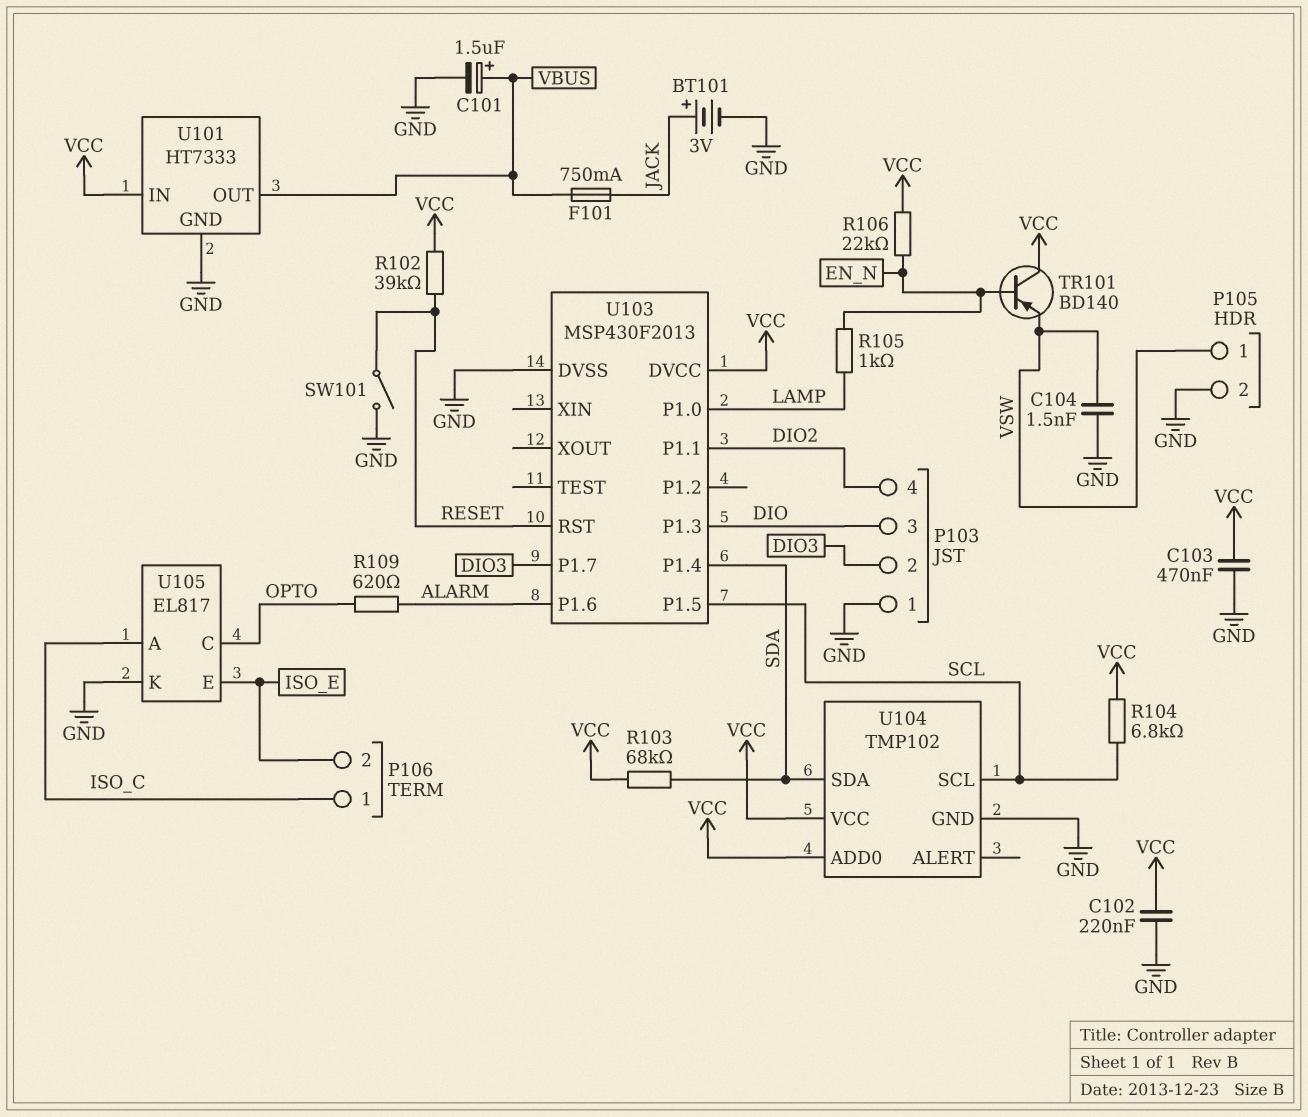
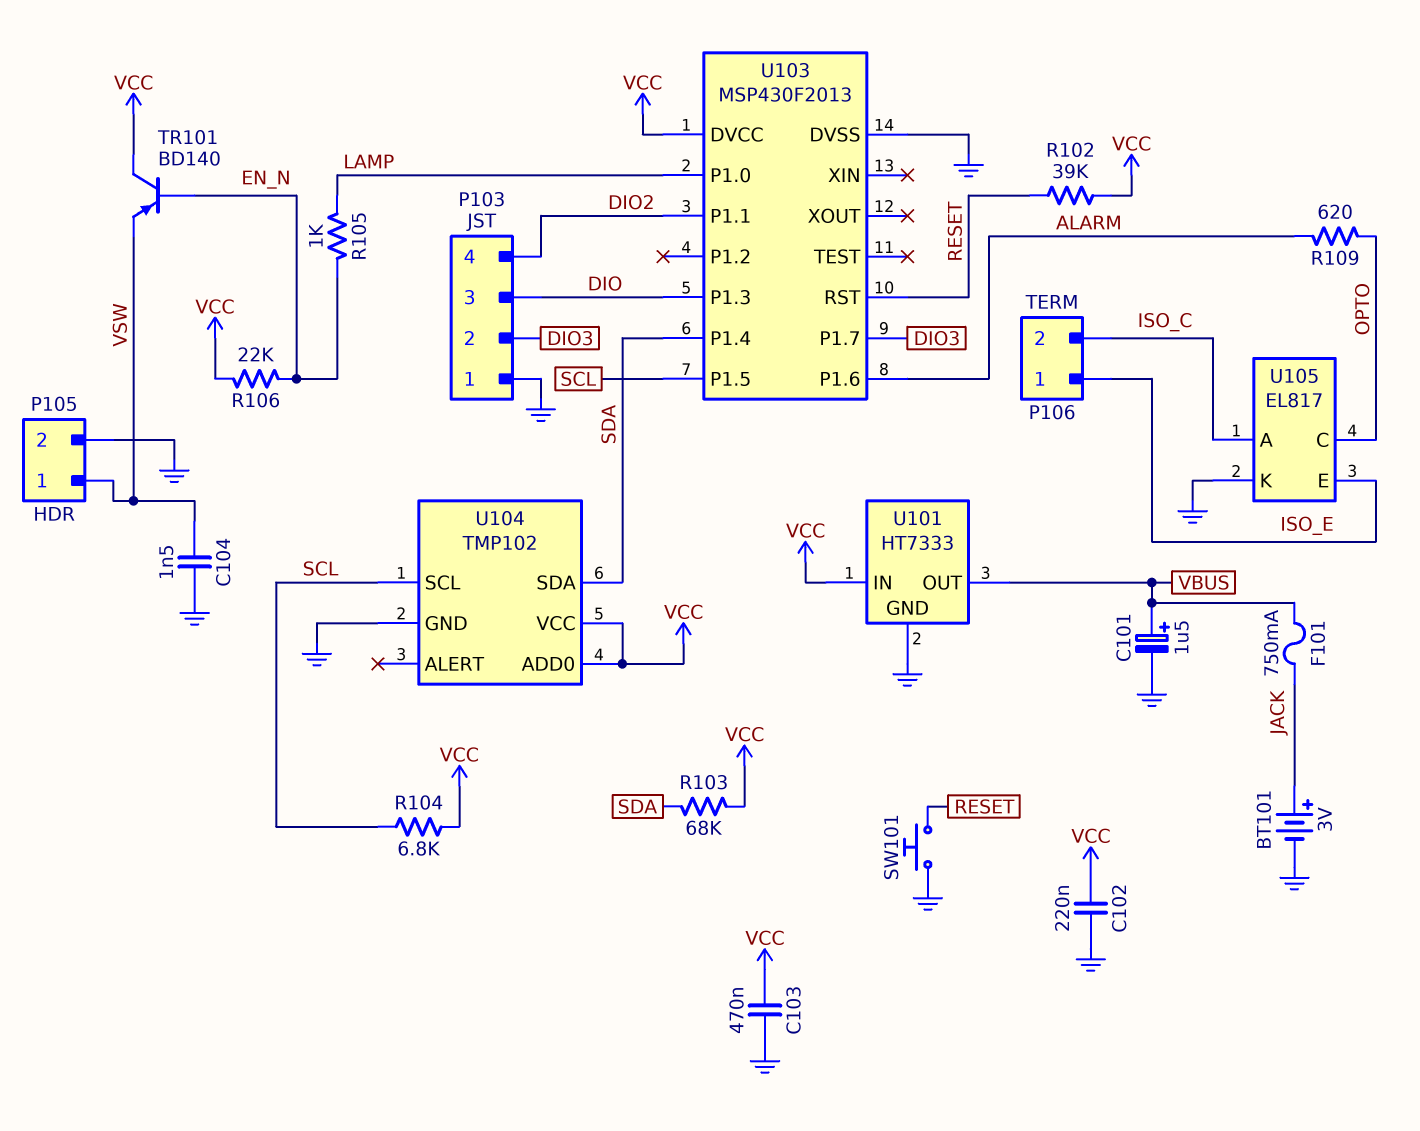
P106 pin 1: ISO_C -> ISO_E
P106 pin 2: ISO_E -> ISO_C
SW101: switch (GND, RESET) -> button (GND, RESET)

